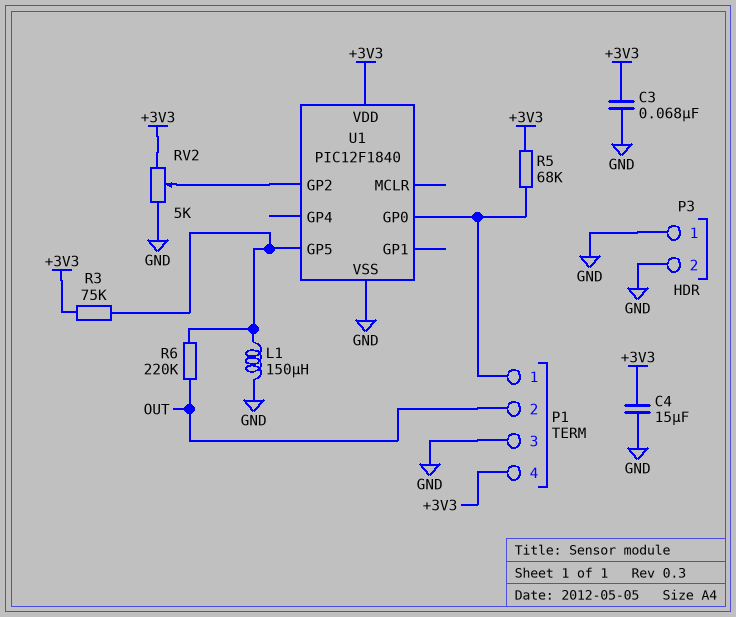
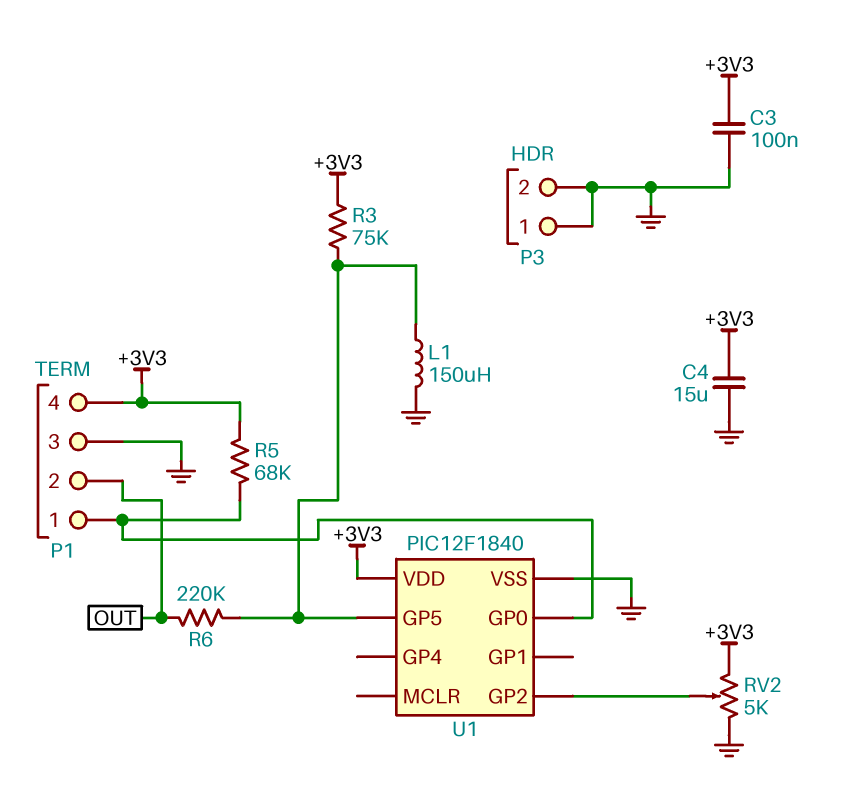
C3: 68nF (+3V3, GND) -> 100nF (+3V3, GND)

